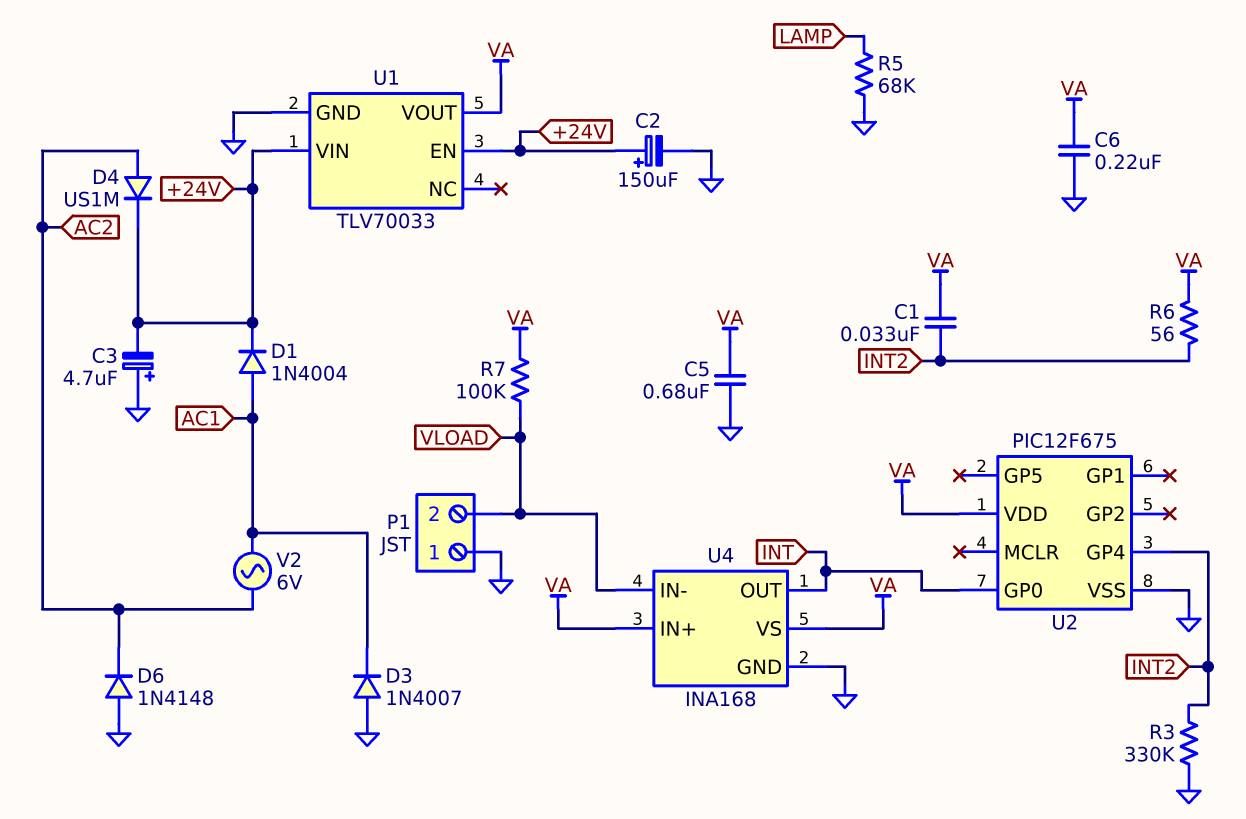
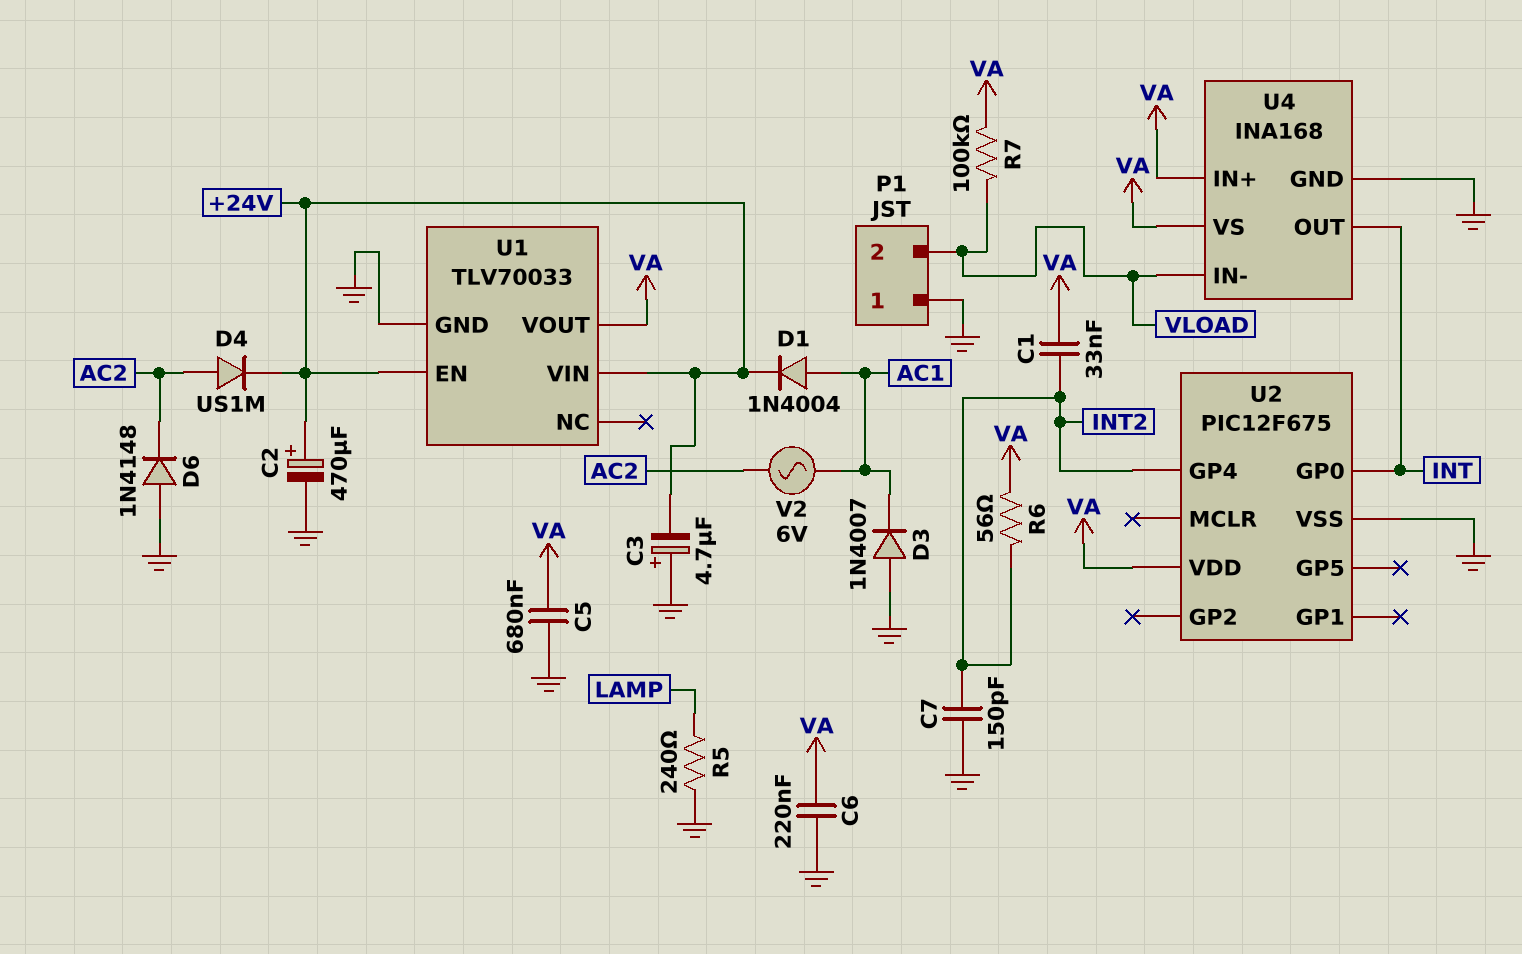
C2: 150uF (plus +24V, minus GND) -> 470uF (plus +24V, minus GND)
C7: none -> 150pF (GND, INT2)
R3: 330k (GND, INT2) -> none
R5: 68k (GND, LAMP) -> 240 (GND, LAMP)

